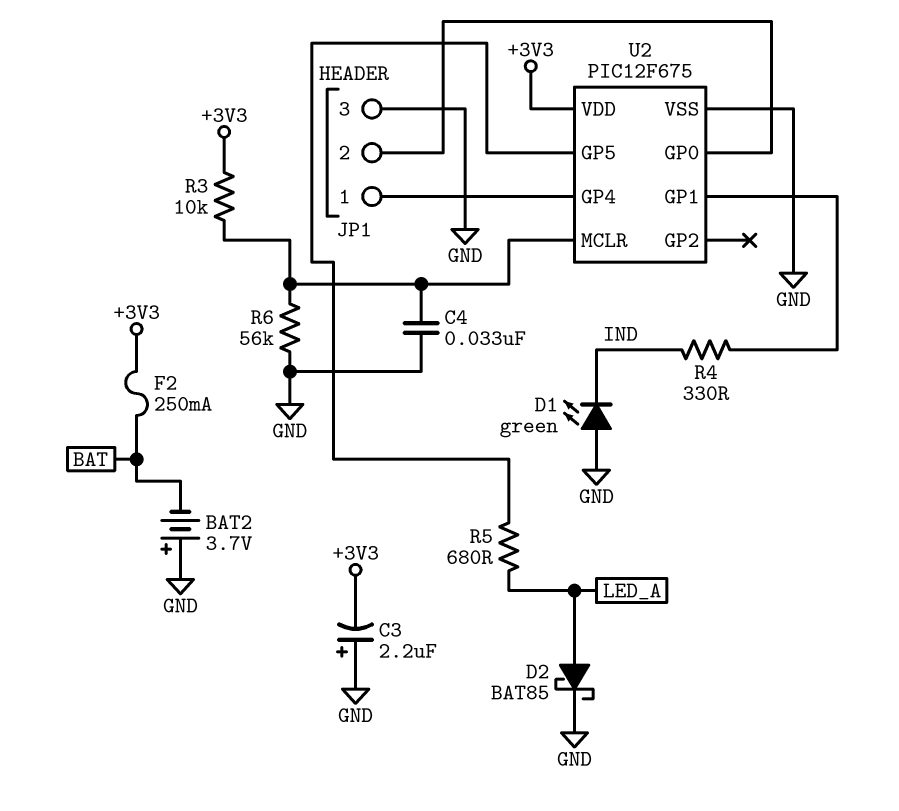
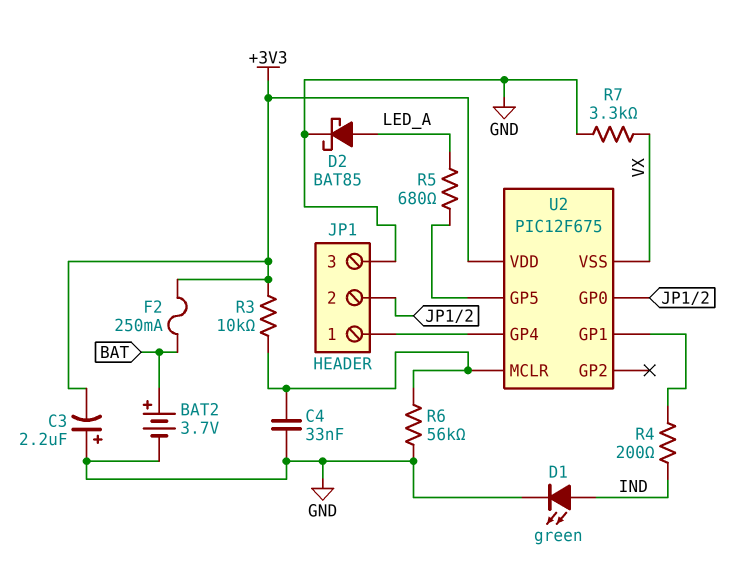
BAT2: 3.7V (plus GND, minus BAT) -> 3.7V (plus BAT, minus GND)
D1: LED green (A GND, K IND) -> LED green (A IND, K GND)
R4: 330 (IND, U2/GP1) -> 200 (IND, U2/GP1)
R7: none -> 3.3k (GND, VX)
U2 pin VSS: GND -> VX

